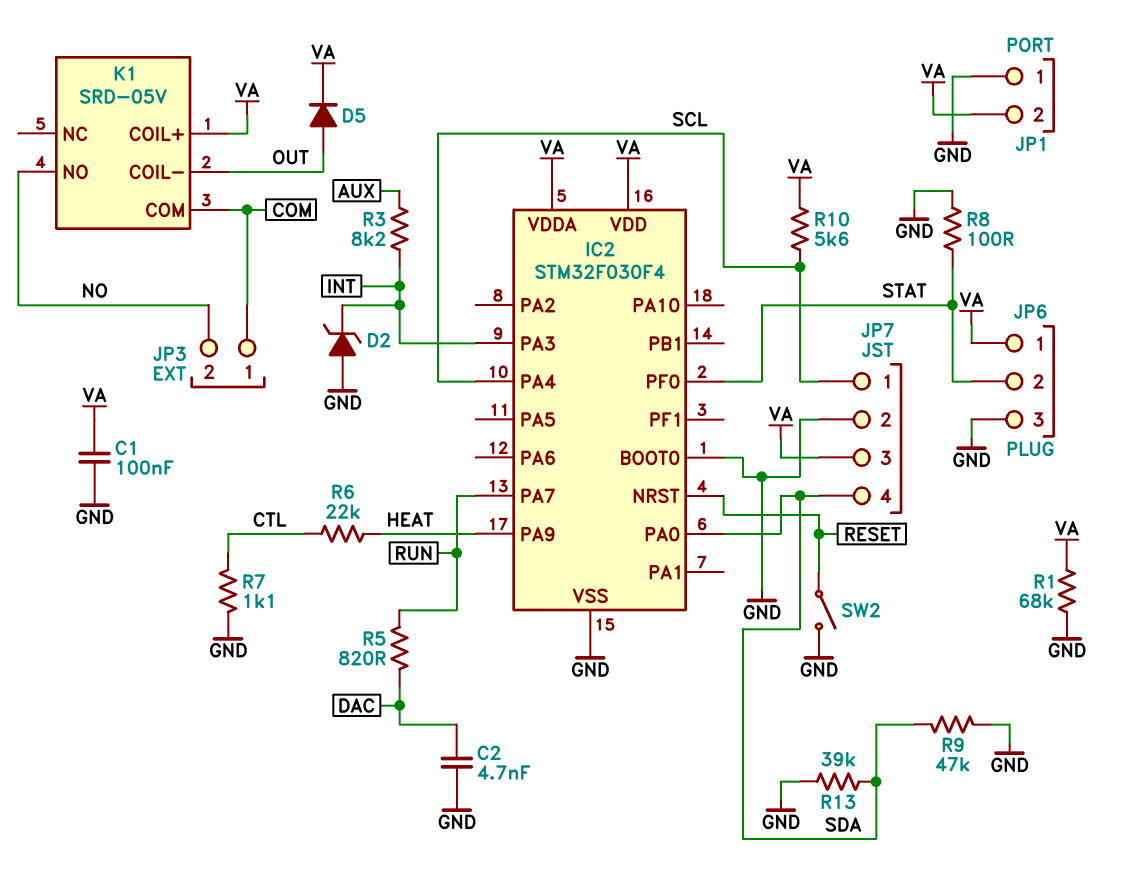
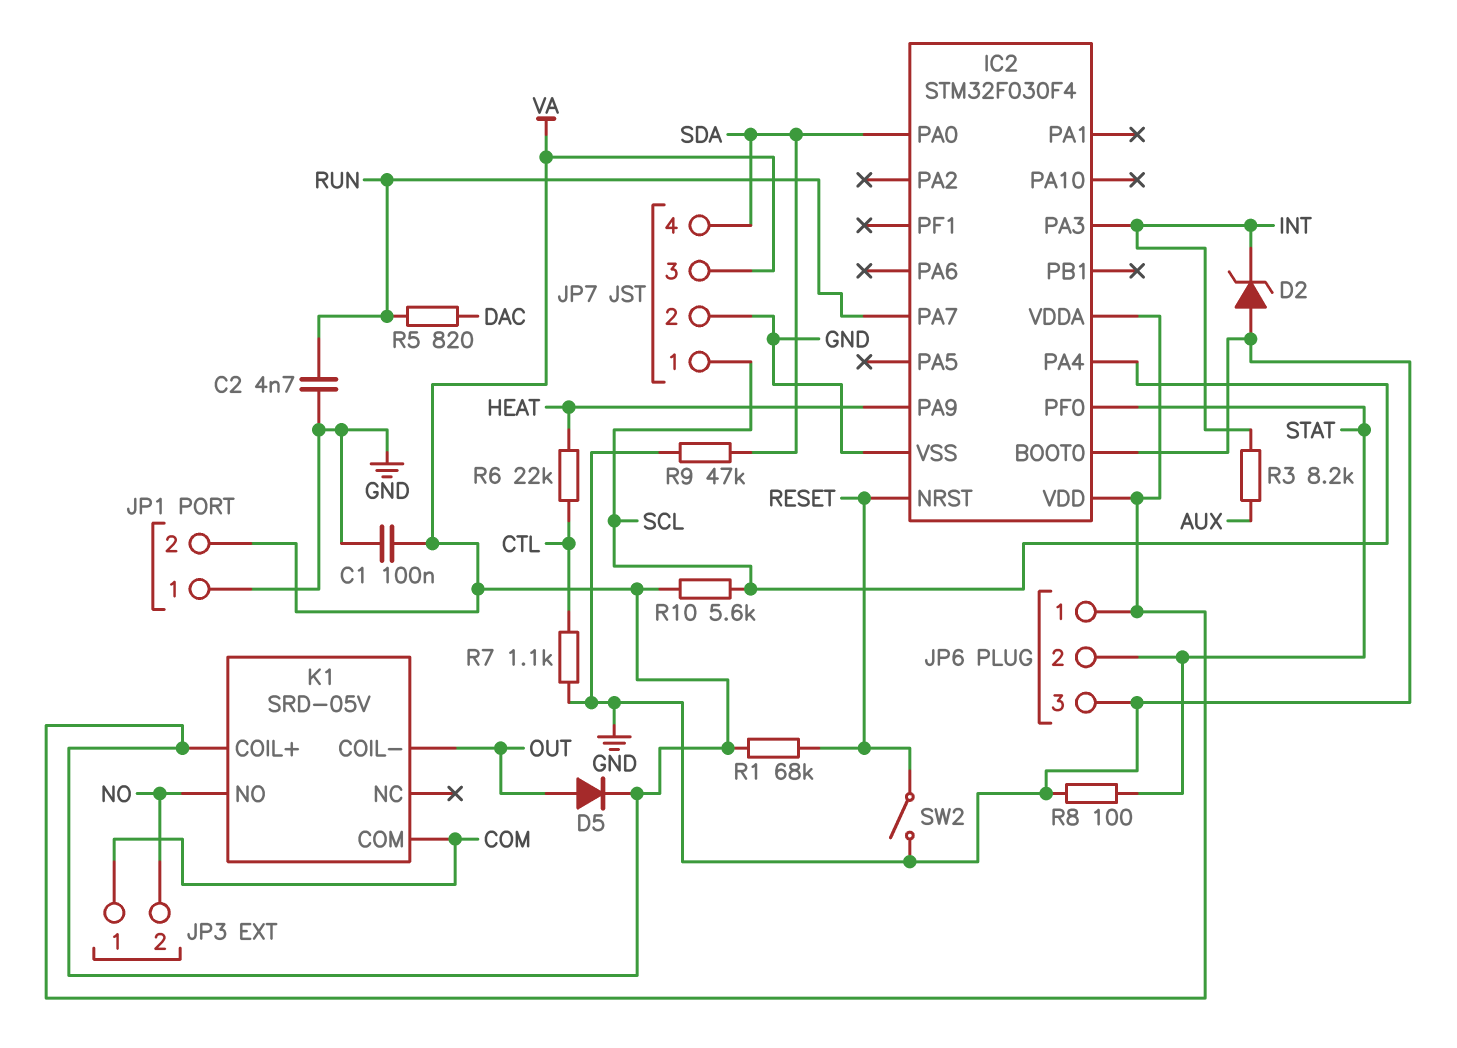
C2: 4.7nF (DAC, GND) -> 4.7nF (GND, RUN)
R1: 68k (GND, VA) -> 68k (RESET, VA)
R13: 39k (GND, SDA) -> none

